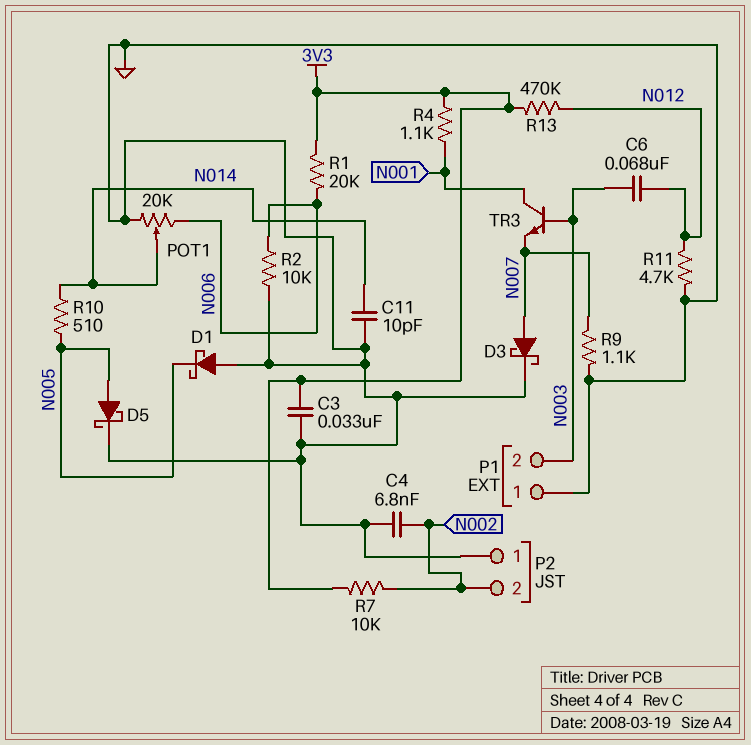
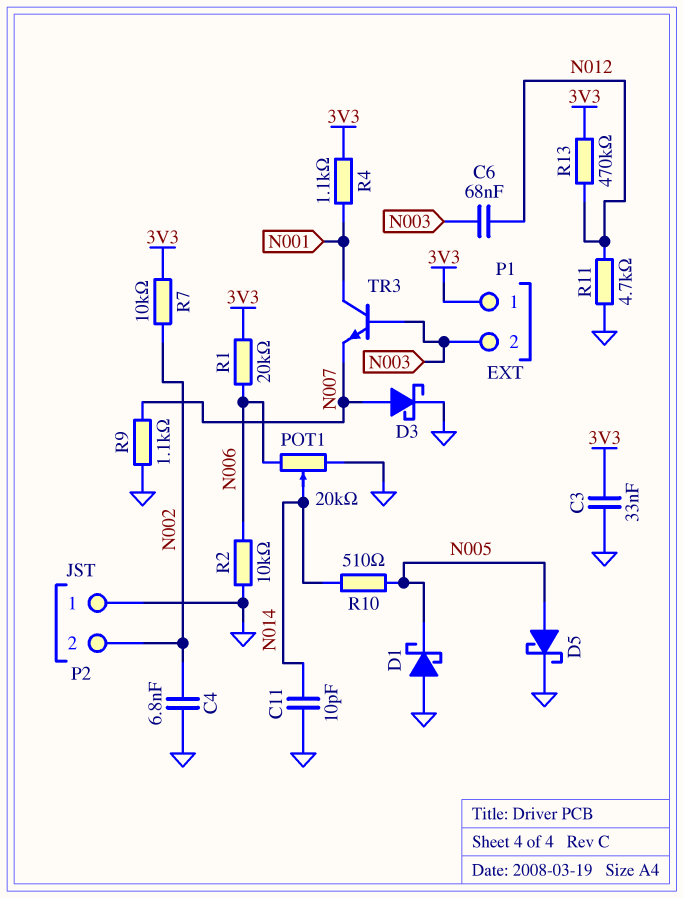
P1 pin 1: GND -> 3V3

